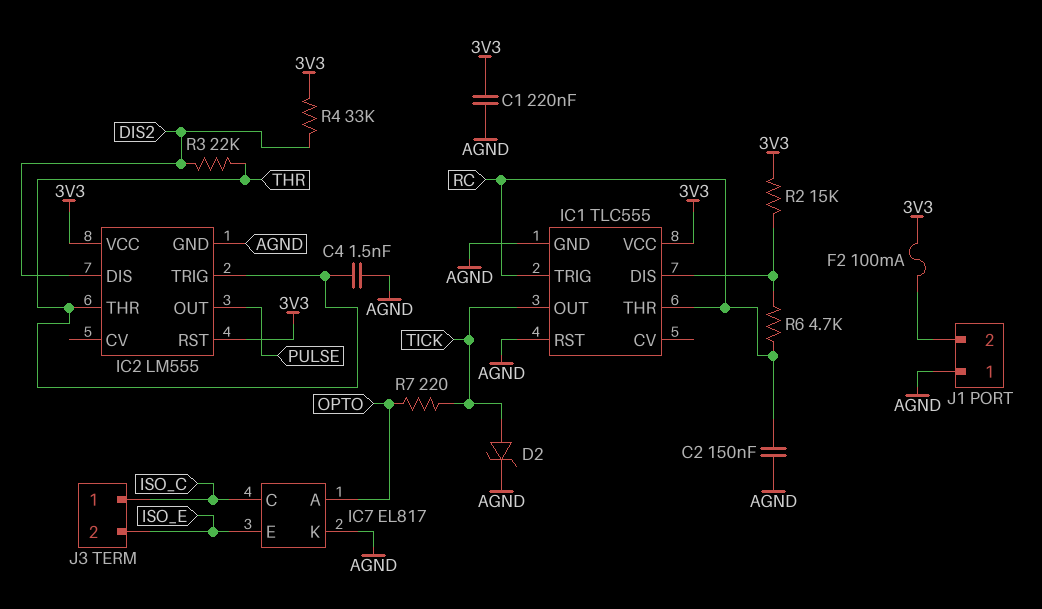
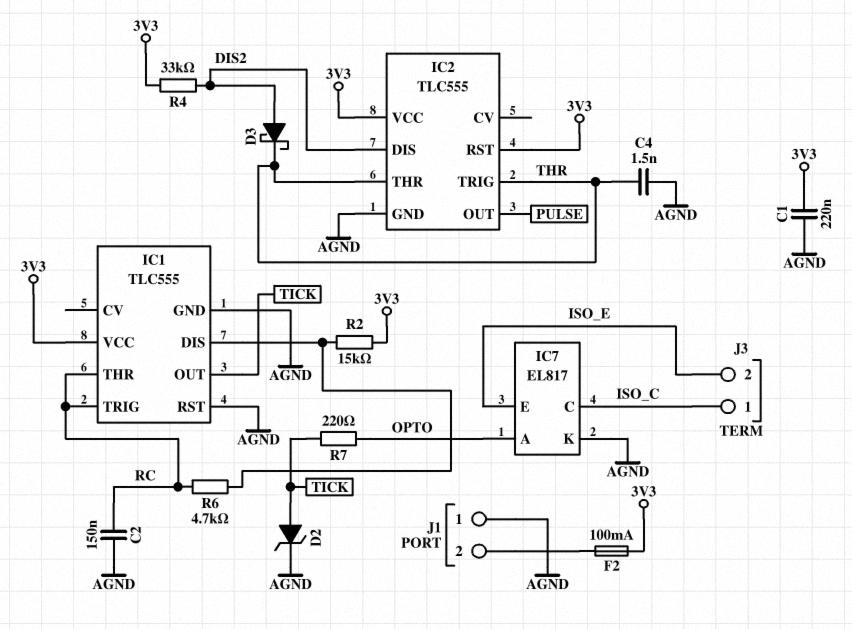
D3: none -> schottky (A DIS2, K THR)
IC2: LM555 -> TLC555
R3: 22k (DIS2, THR) -> none

